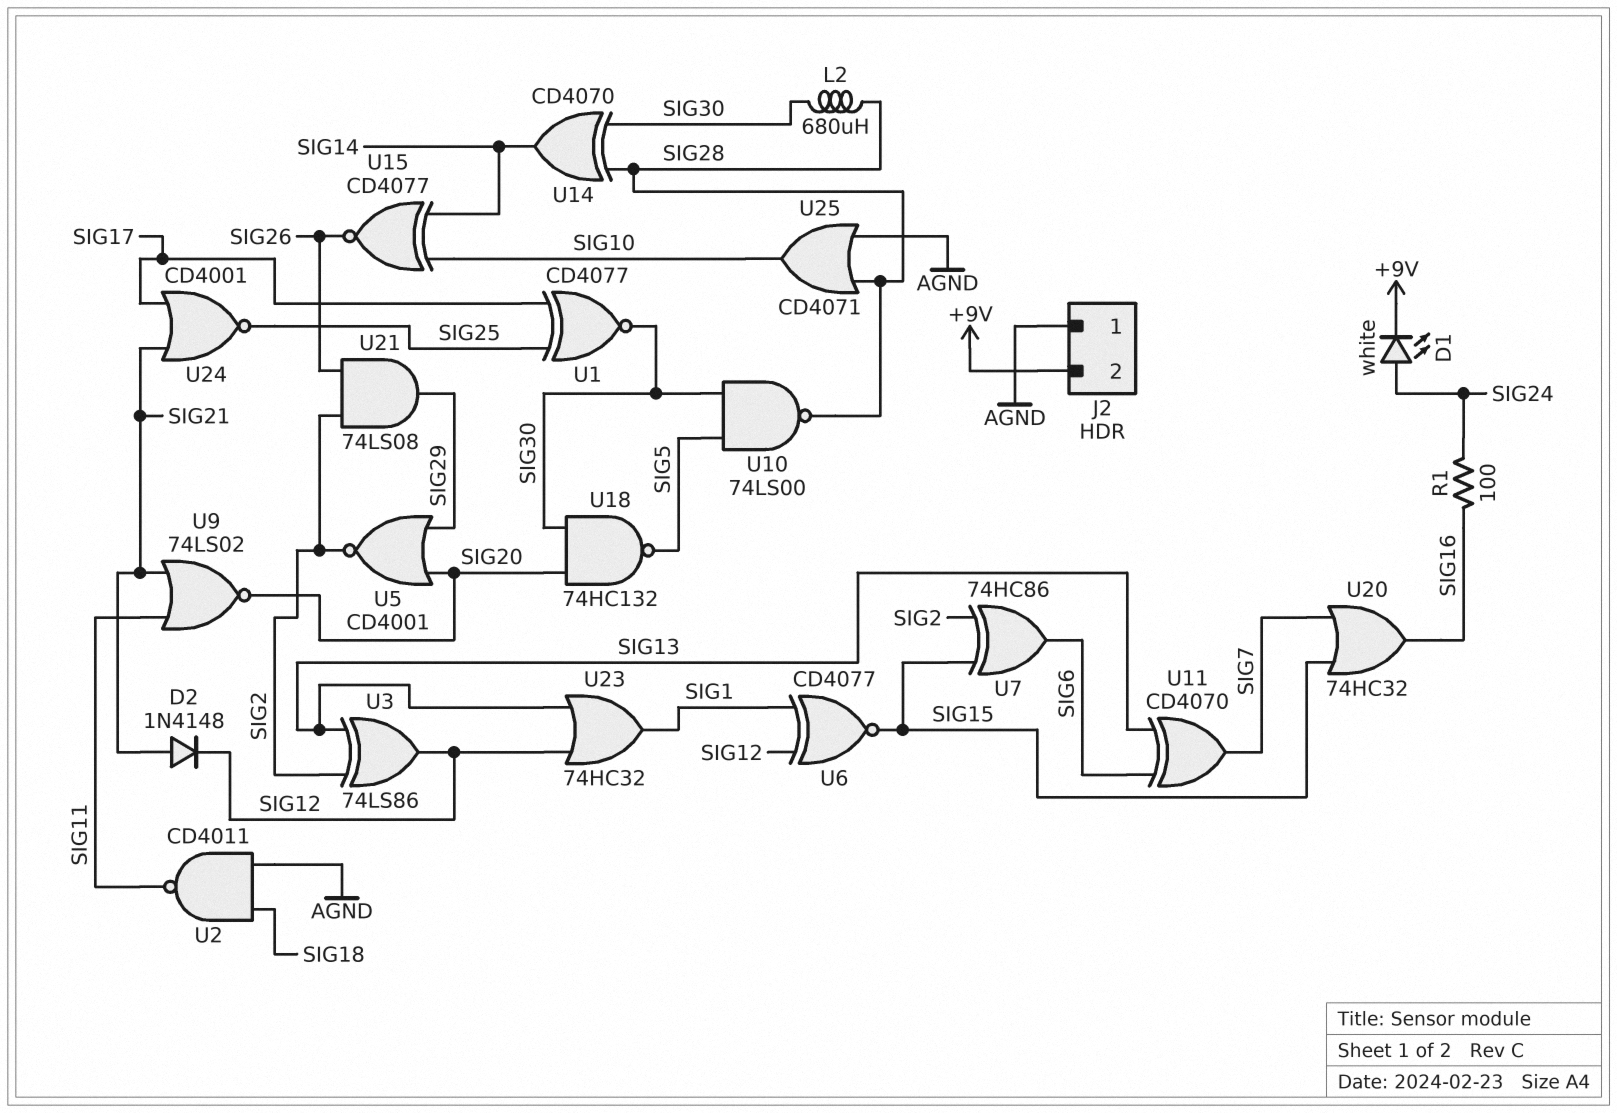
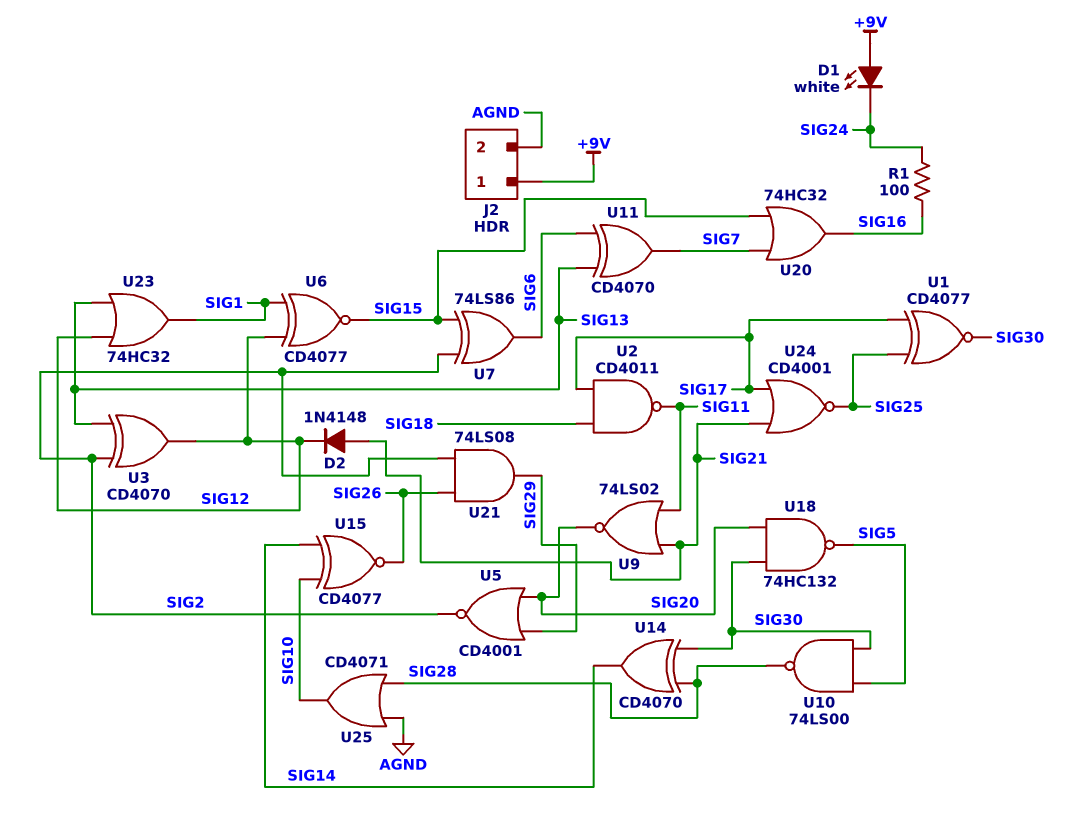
D1: LED white (A SIG24, K +9V) -> LED white (A +9V, K SIG24)
J2 pin 1: AGND -> +9V
J2 pin 2: +9V -> AGND
L2: 680uH (SIG28, SIG30) -> none
U2: NAND CD4011 (in AGND, in SIG18, out SIG11) -> NAND CD4011 (in SIG17, in SIG18, out SIG11)
U3: XOR 74LS86 (in SIG2, in SIG13, out SIG12) -> XOR CD4070 (in SIG2, in SIG13, out SIG12)
U7: XOR 74HC86 (in SIG2, in SIG15, out SIG6) -> XOR 74LS86 (in SIG2, in SIG15, out SIG6)

